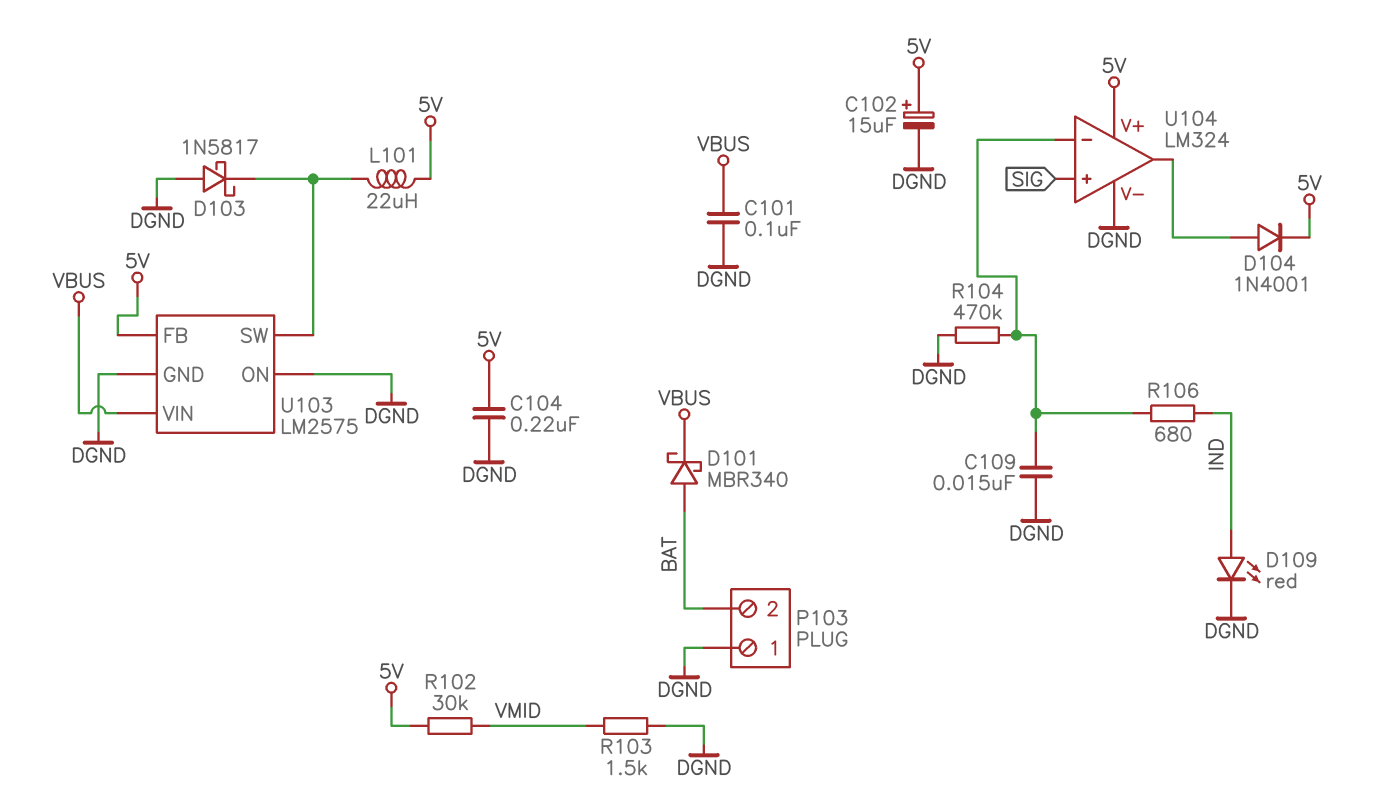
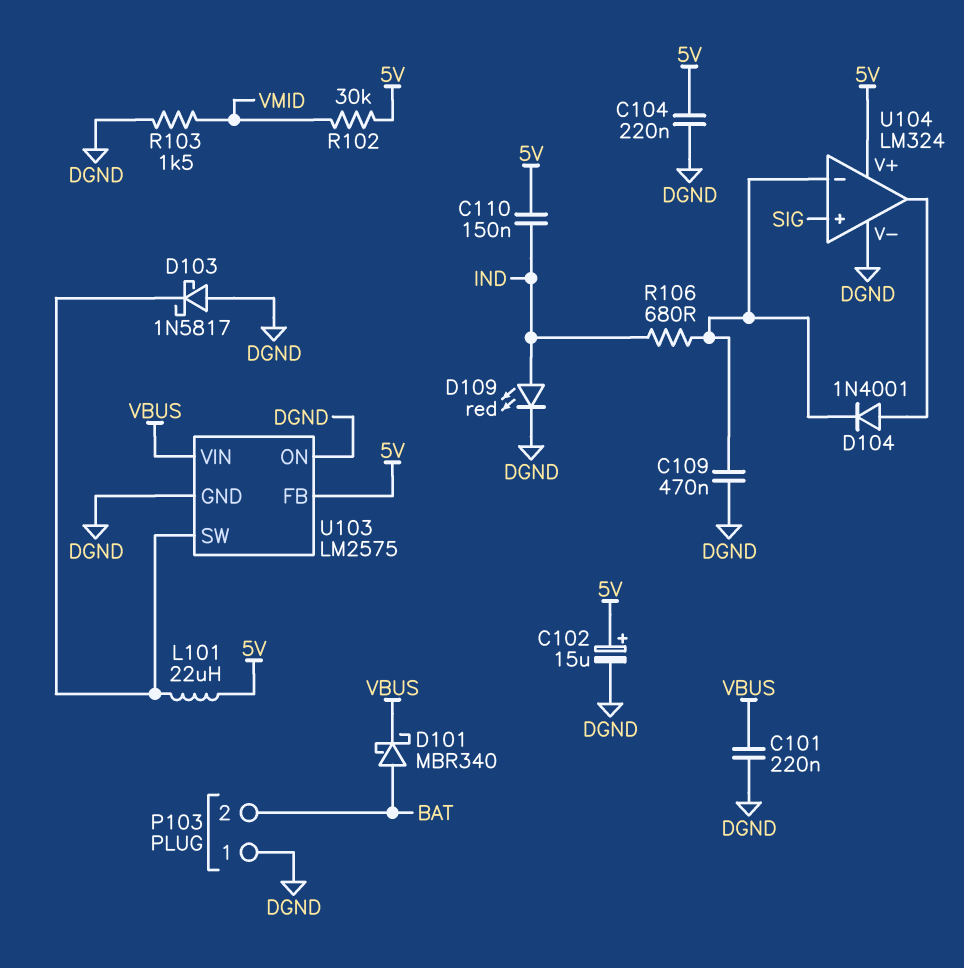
C101: 100nF (DGND, VBUS) -> 220nF (DGND, VBUS)
C109: 15nF (DGND, U104/in-) -> 470nF (DGND, U104/in-)
C110: none -> 150nF (5V, IND)
D104: diode 1N4001 (A U104/out, K 5V) -> diode 1N4001 (A U104/out, K U104/in-)
R104: 470k (DGND, U104/in-) -> none

